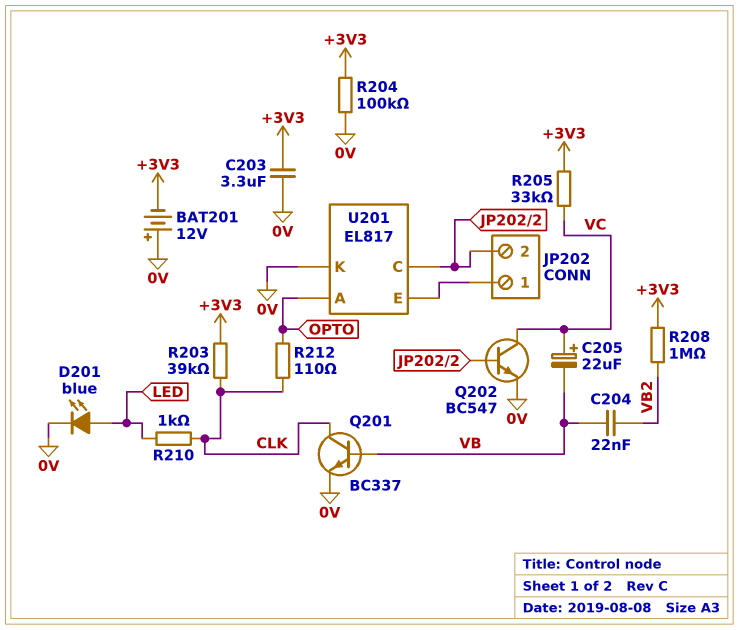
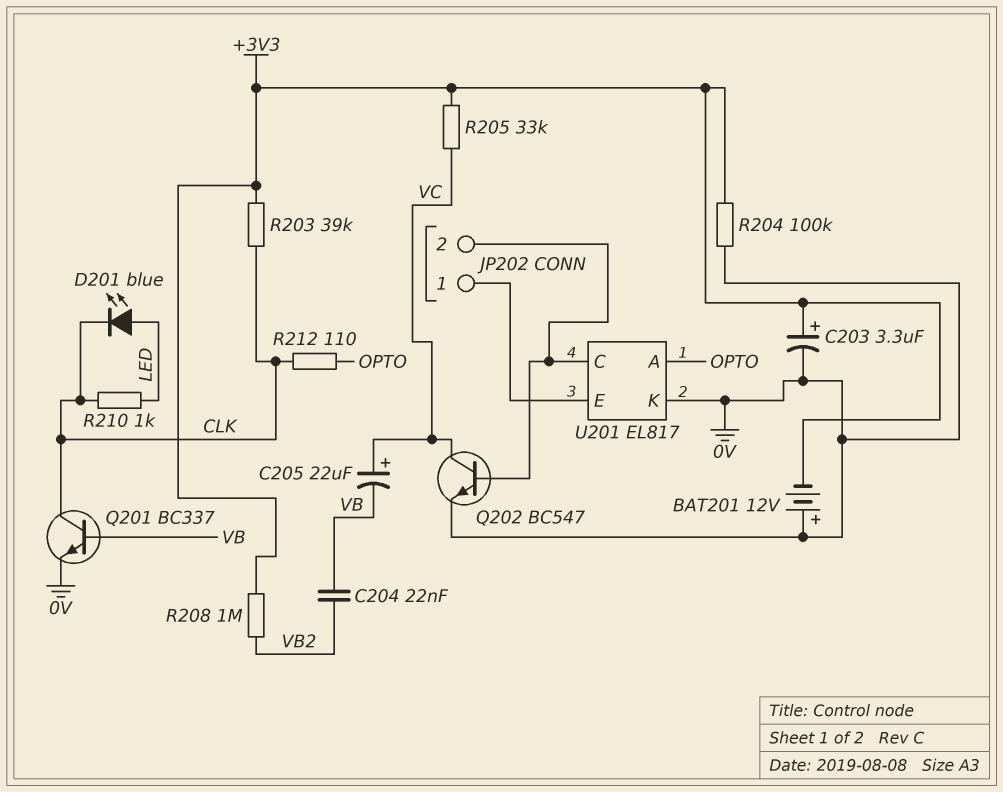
C203: 3.3uF (+3V3, 0V) -> 3.3uF (plus +3V3, minus 0V)
D201: LED blue (A LED, K 0V) -> LED blue (A LED, K CLK)

